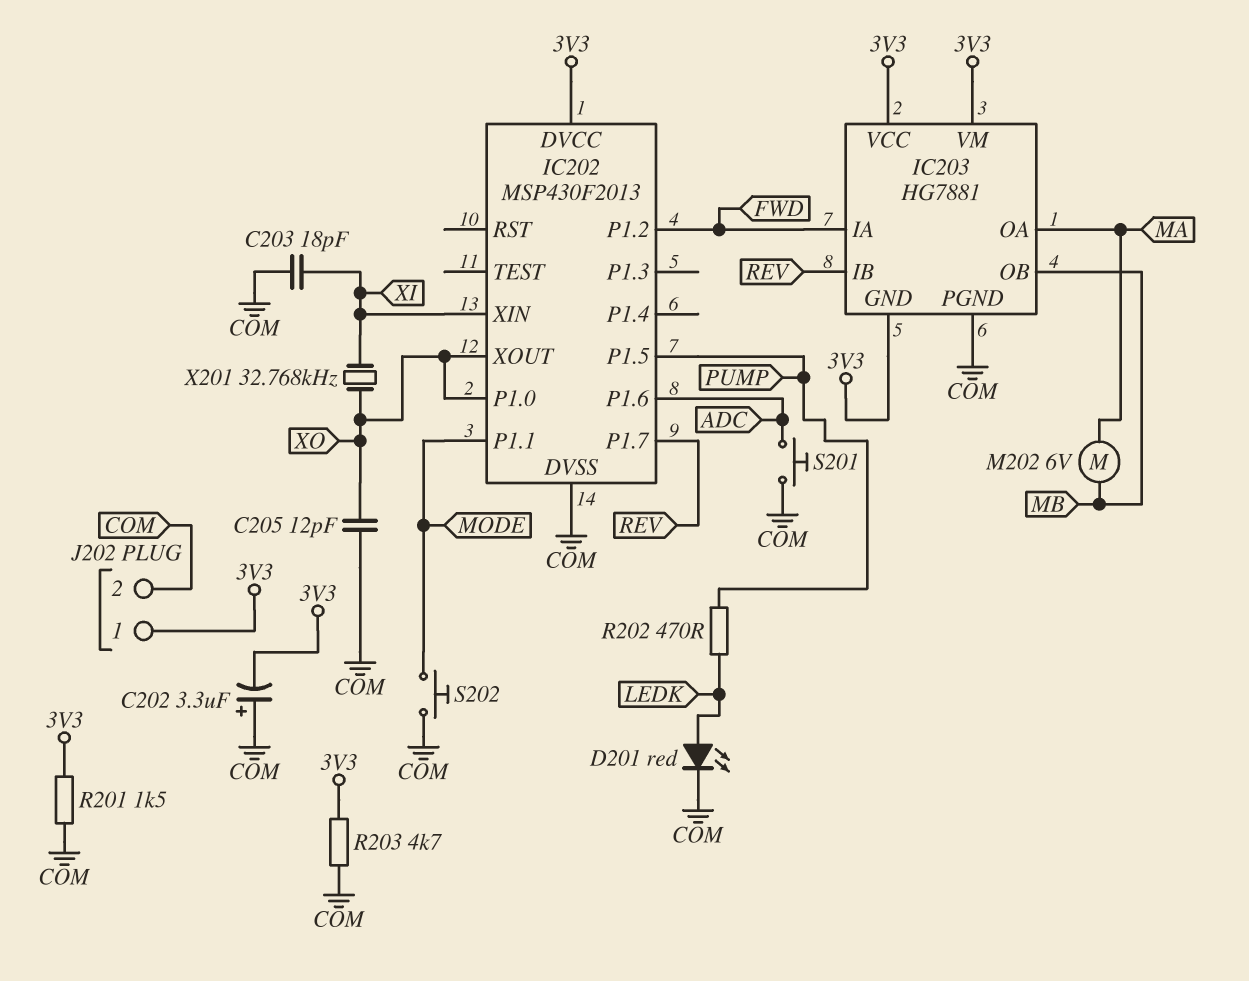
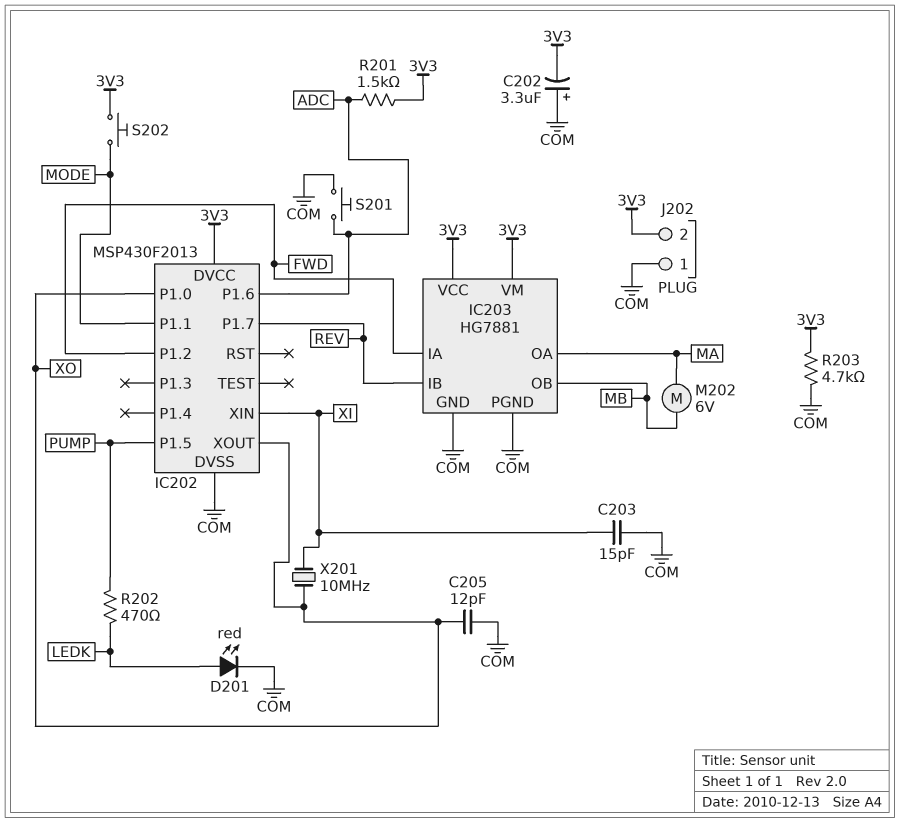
C203: 18pF (COM, XI) -> 15pF (COM, XI)
IC203 pin GND: 3V3 -> COM
J202 pin 1: 3V3 -> COM
J202 pin 2: COM -> 3V3
R201: 1.5k (3V3, COM) -> 1.5k (3V3, ADC)
S202: button (COM, MODE) -> button (3V3, MODE)
X201: 32.768kHz (XI, XO) -> 10MHz (XI, XO)

